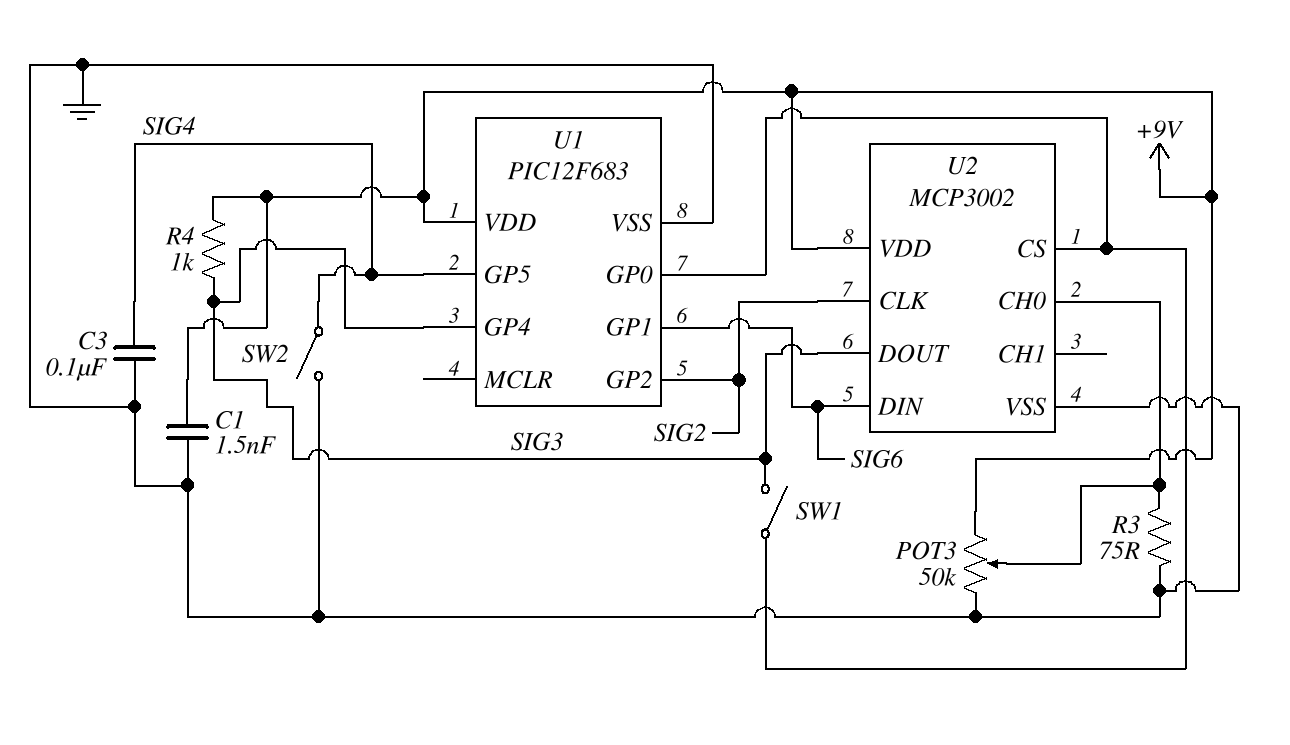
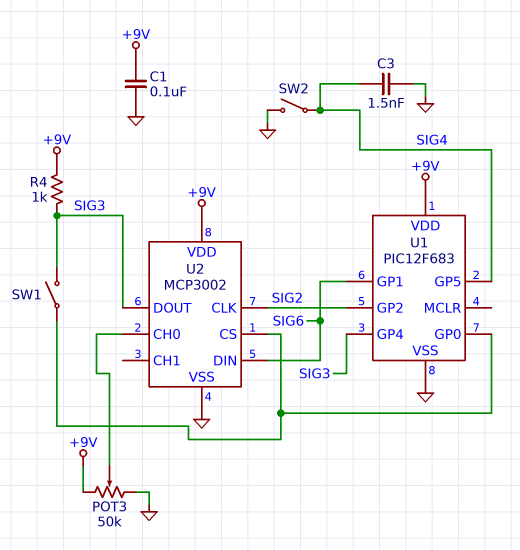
C1: 1.5nF (+9V, GND) -> 100nF (+9V, GND)
C3: 100nF (GND, SIG4) -> 1.5nF (GND, SIG4)
R3: 75 (GND, U2/CH0) -> none

